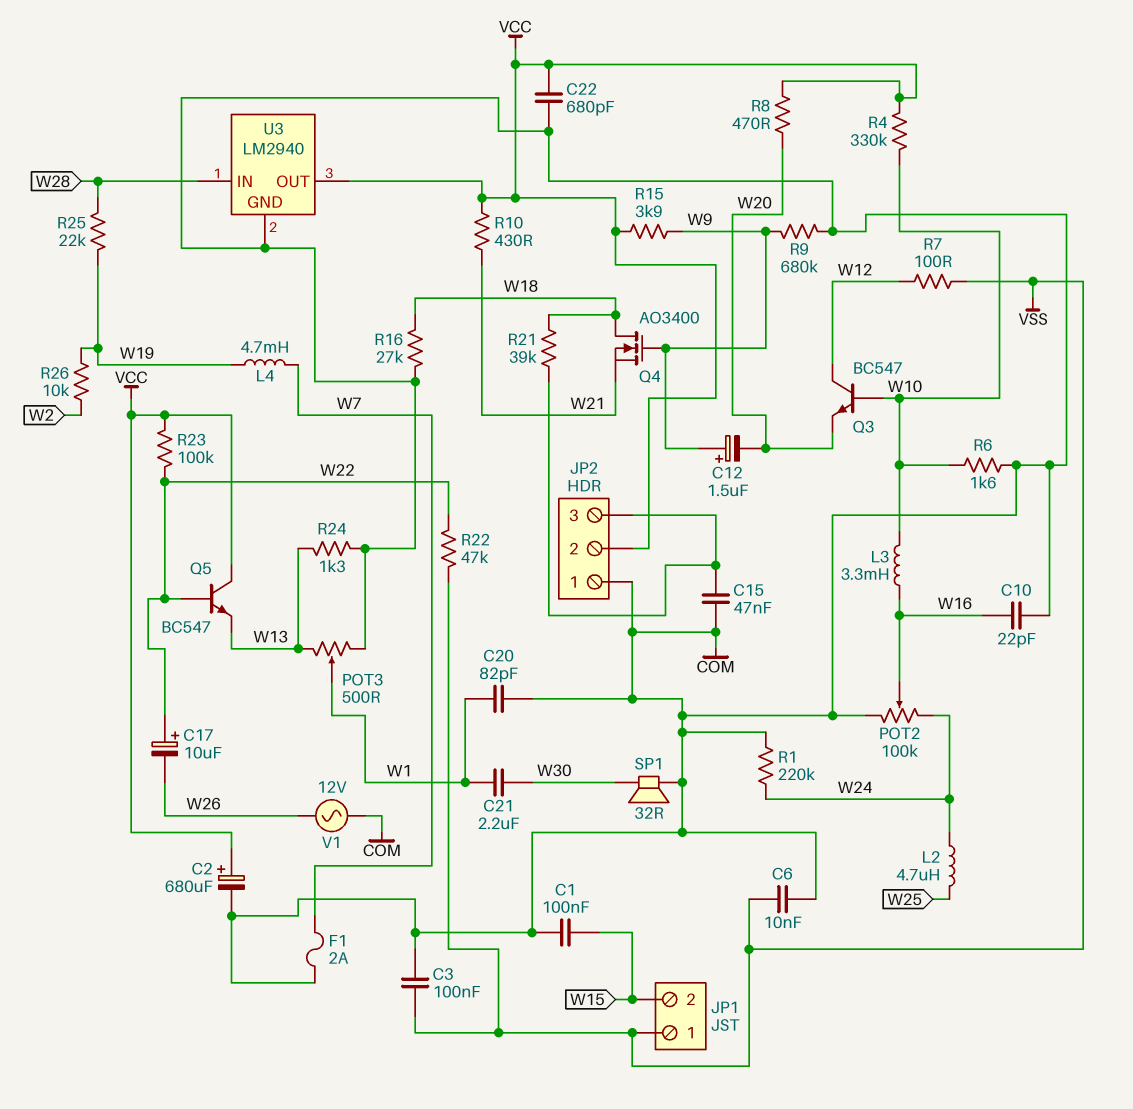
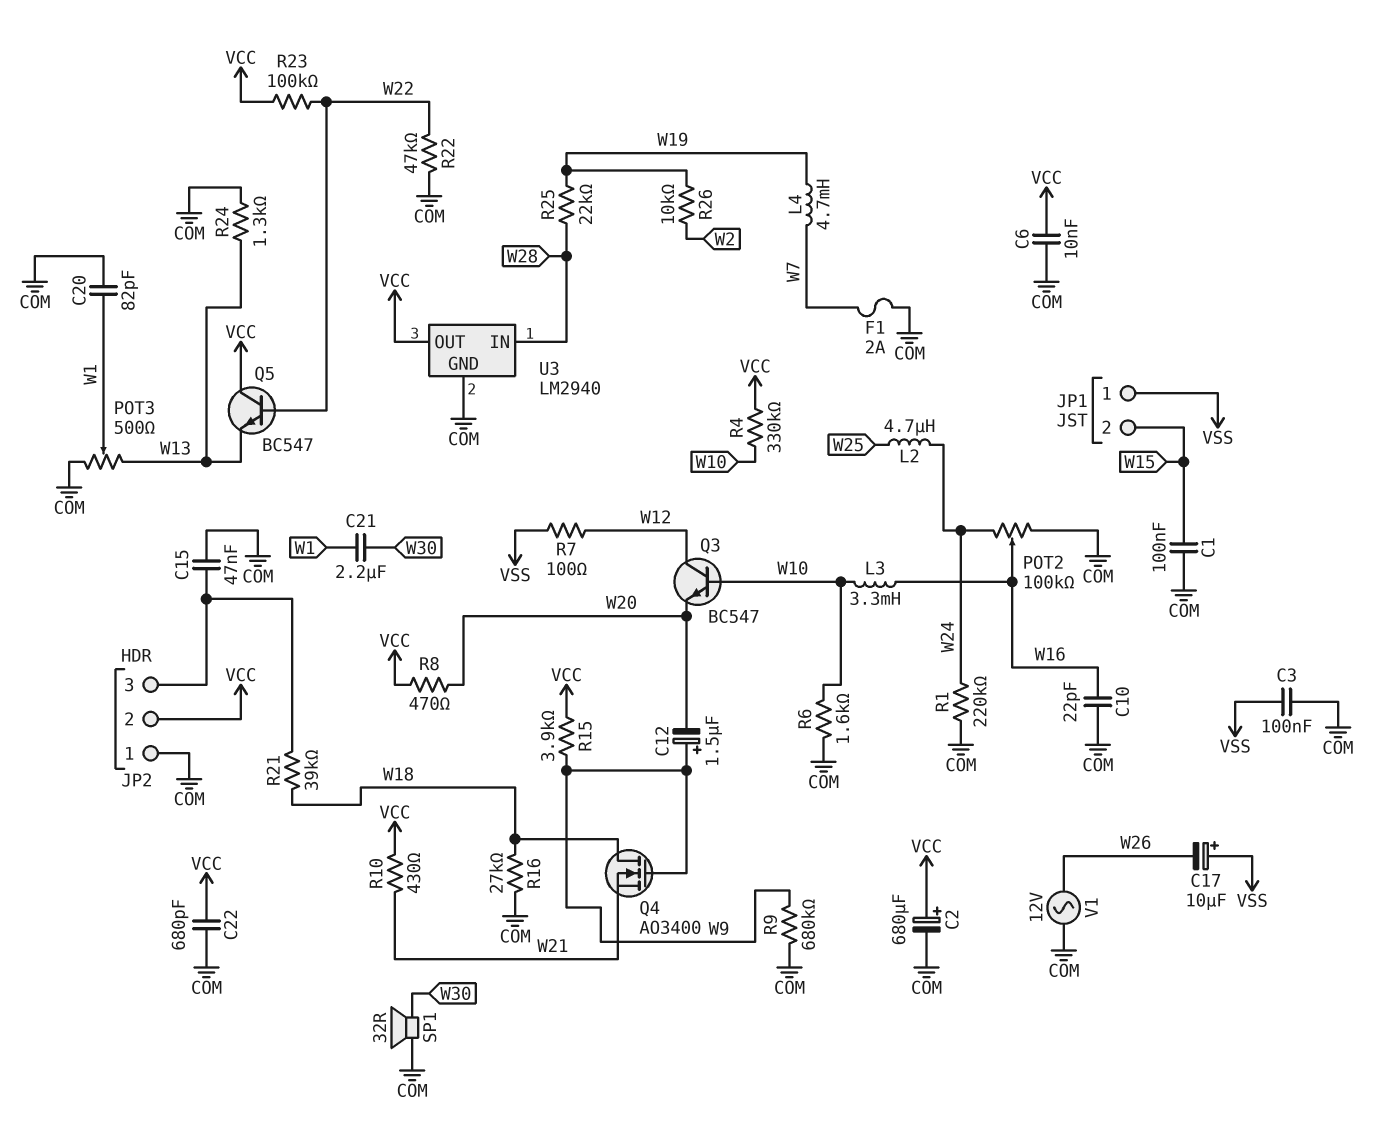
C6: 10nF (COM, VSS) -> 10nF (COM, VCC)
C17: 10uF (plus W22, minus W26) -> 10uF (plus VSS, minus W26)
R22: 47k (VSS, W22) -> 47k (COM, W22)

